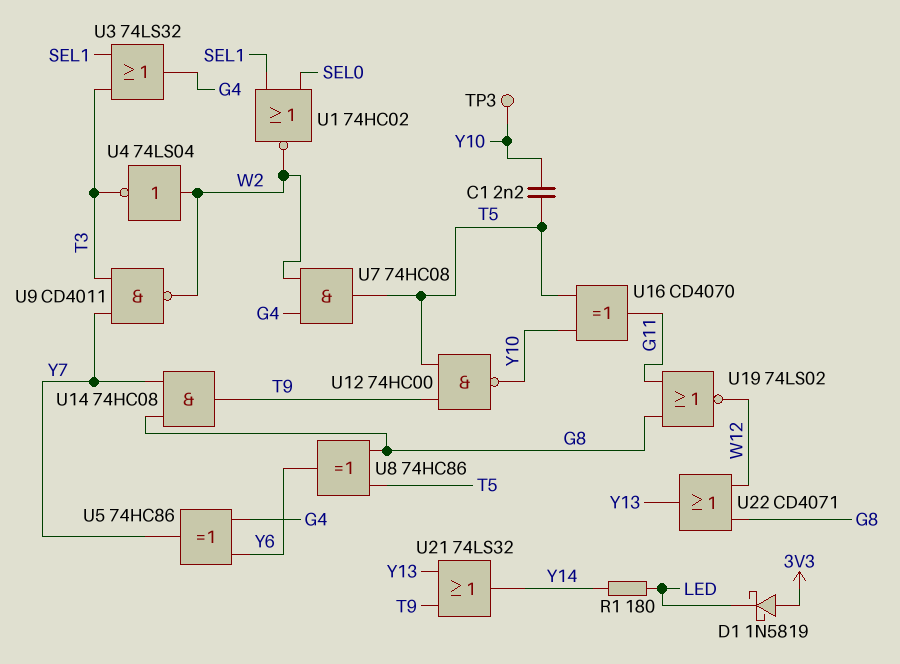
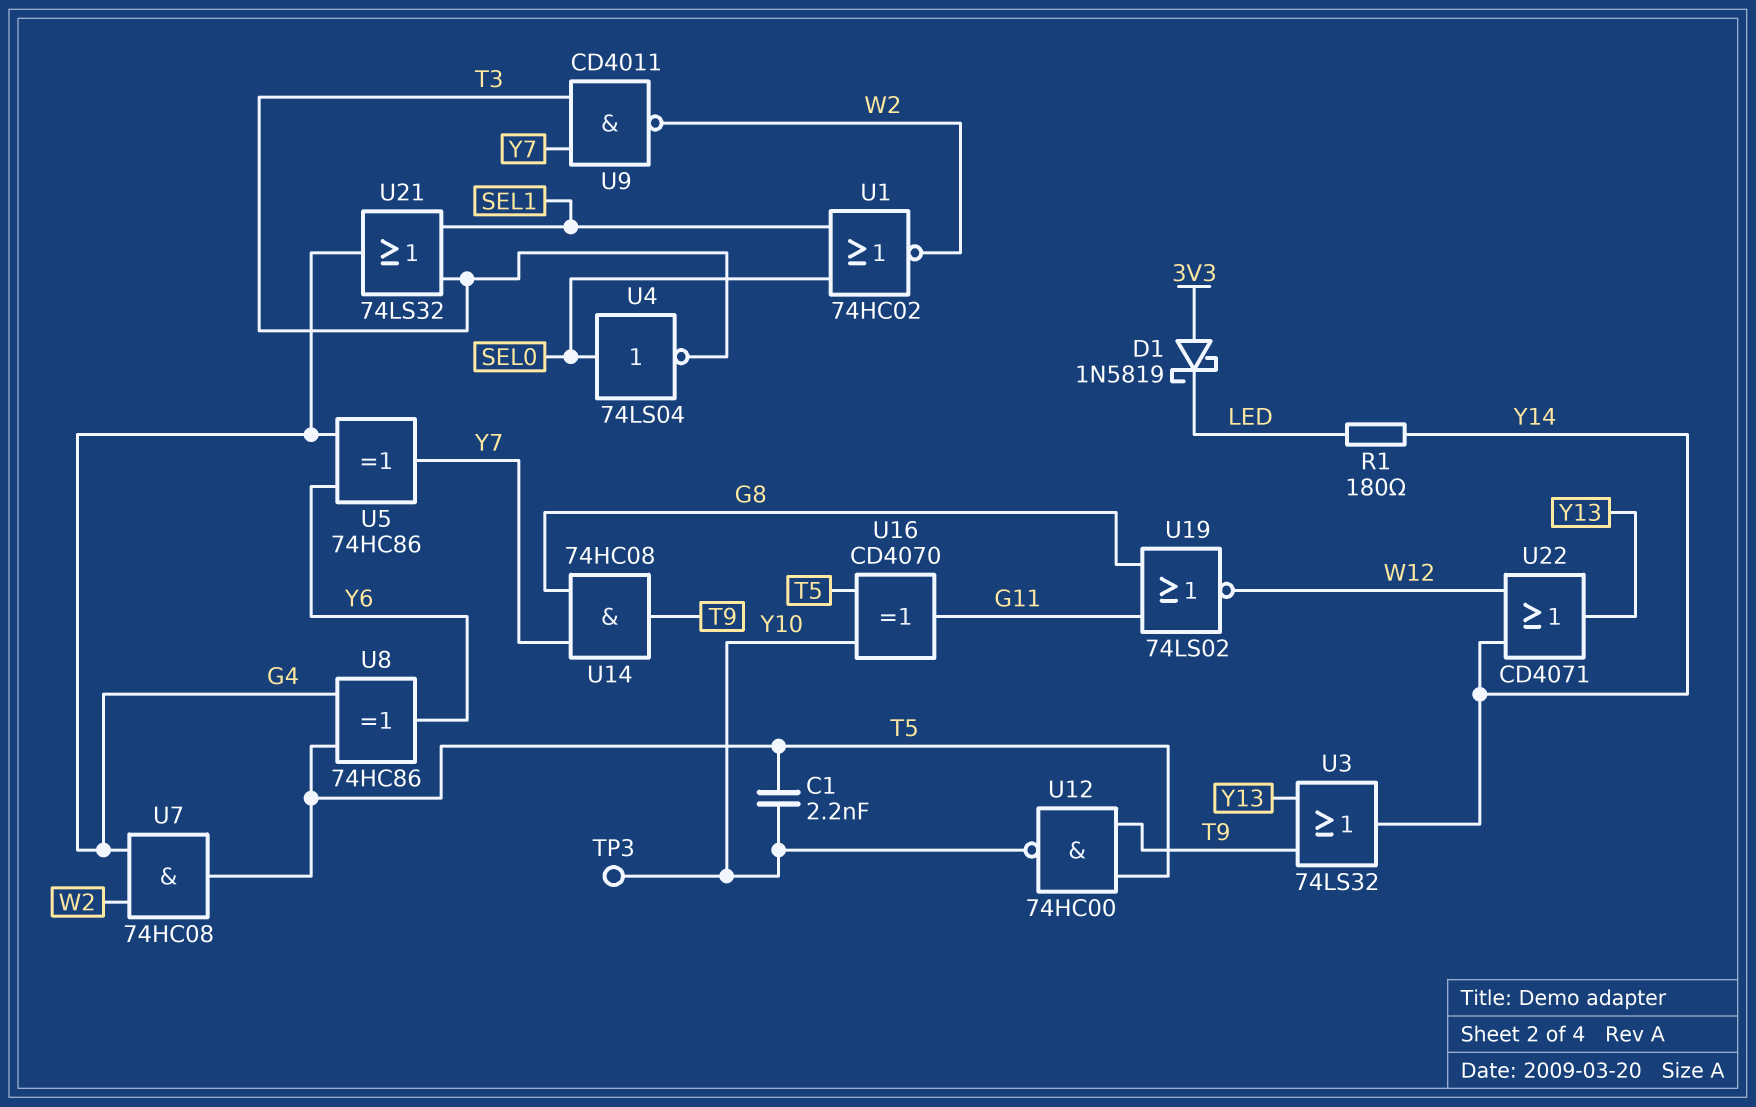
U3: OR 74LS32 (in SEL1, in T3, out G4) -> OR 74LS32 (in T9, in Y13, out Y14)
U4: NOT 74LS04 (in W2, out T3) -> NOT 74LS04 (in SEL0, out T3)
U8: XOR 74HC86 (in G8, in T5, out Y6) -> XOR 74HC86 (in G4, in T5, out Y6)
U21: OR 74LS32 (in T9, in Y13, out Y14) -> OR 74LS32 (in SEL1, in T3, out G4)
U22: OR CD4071 (in G8, in W12, out Y13) -> OR CD4071 (in W12, in Y14, out Y13)

